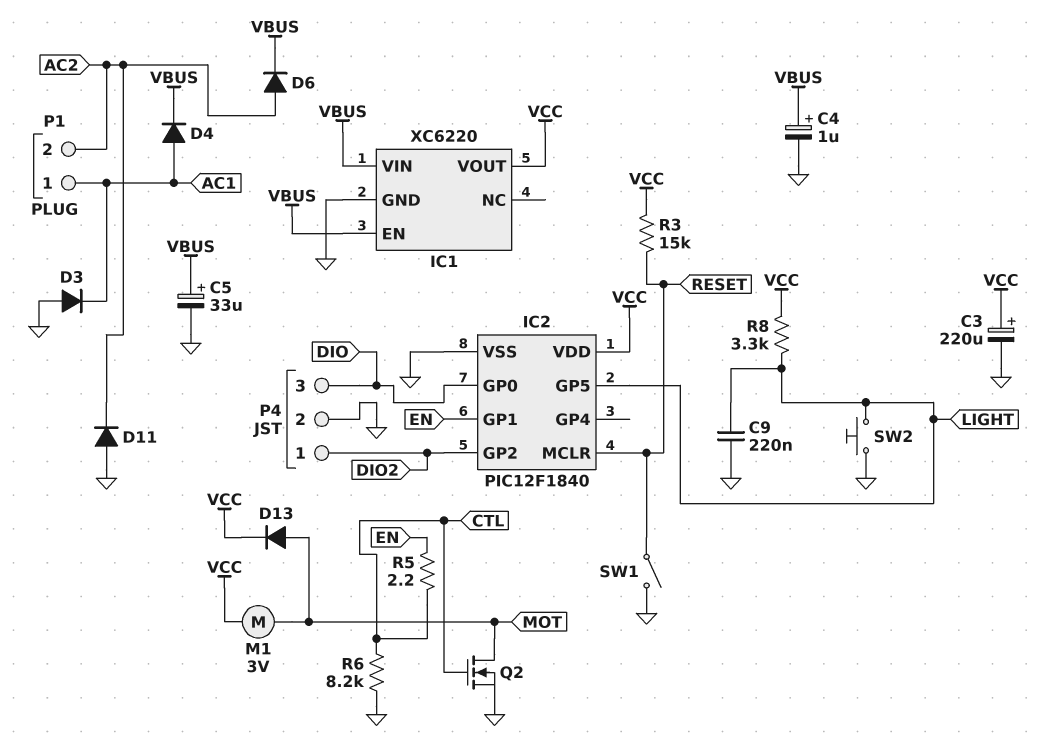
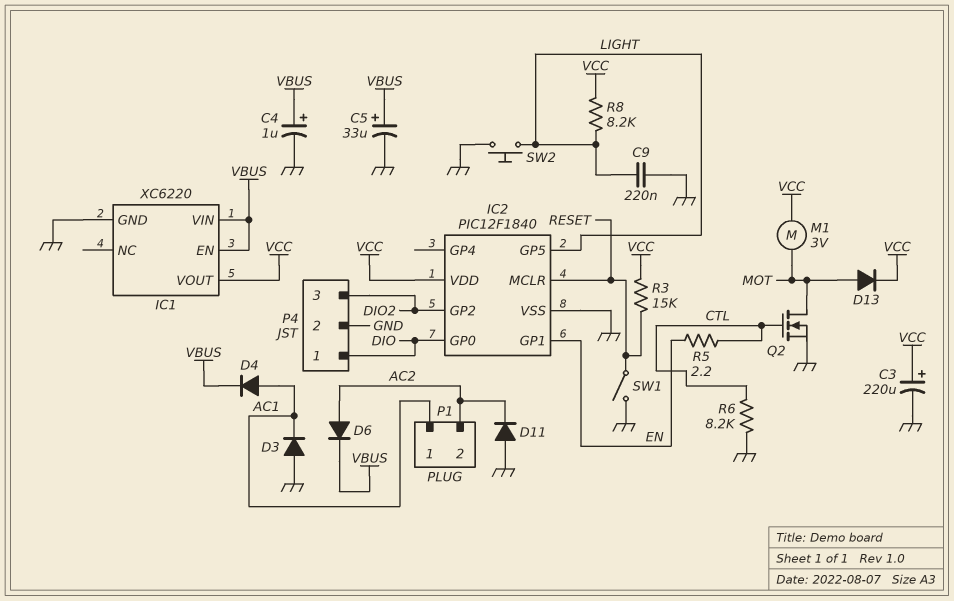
P4 pin 1: DIO2 -> DIO
P4 pin 3: DIO -> DIO2
R8: 3.3k (LIGHT, VCC) -> 8.2k (LIGHT, VCC)

